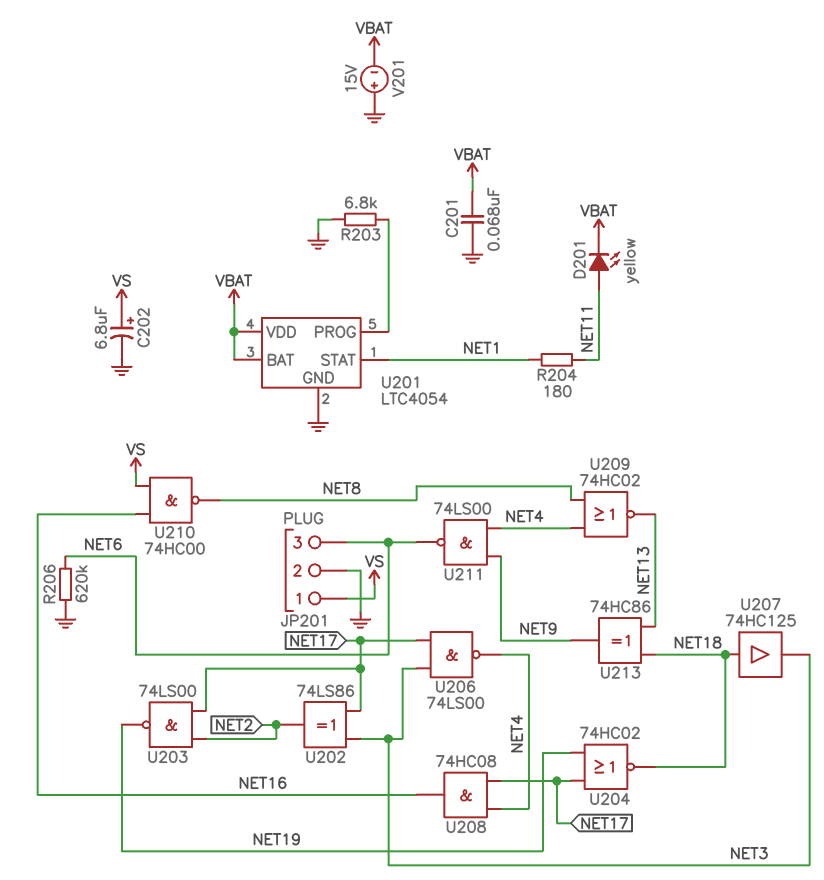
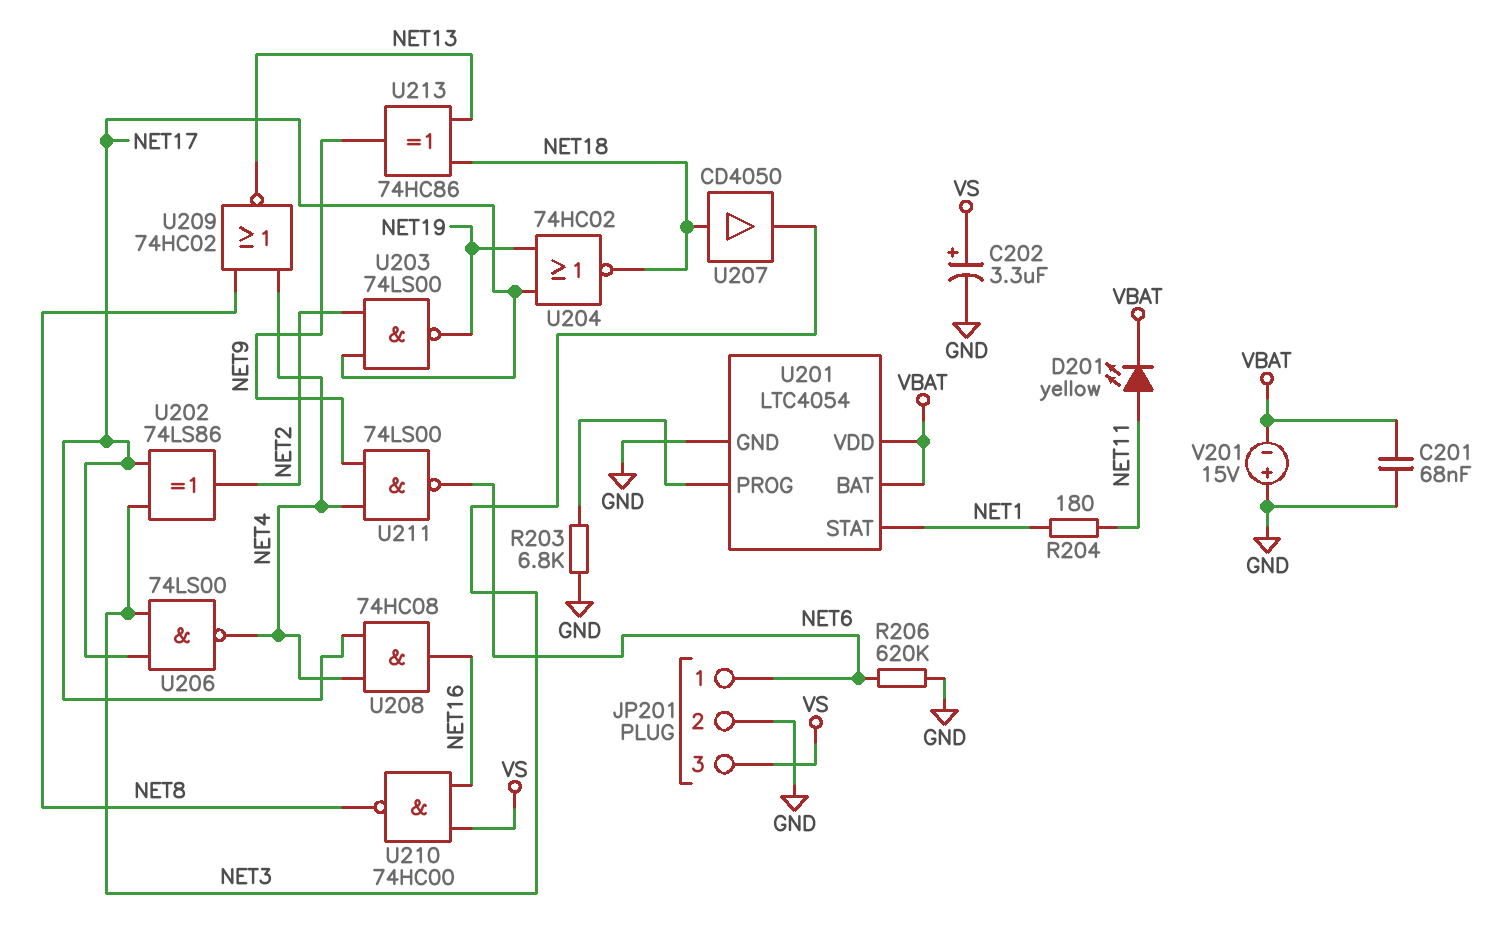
C202: 6.8uF (plus VS, minus GND) -> 3.3uF (plus VS, minus GND)
JP201 pin 1: VS -> NET6
JP201 pin 3: NET6 -> VS
U207: buffer 74HC125 (in NET18, out NET3) -> buffer CD4050 (in NET18, out NET3)

